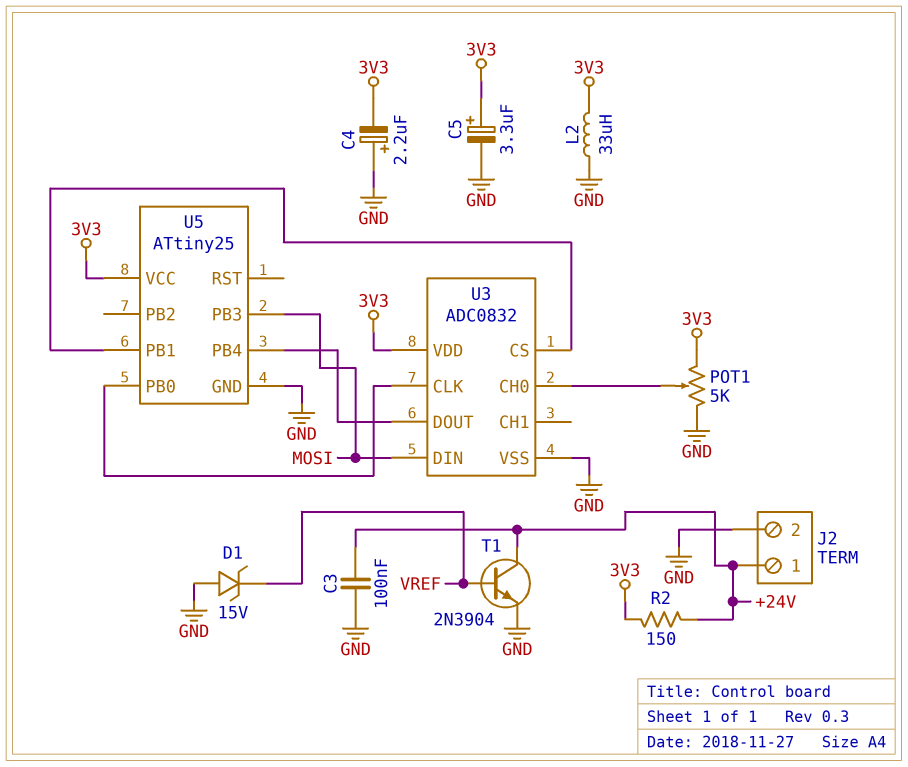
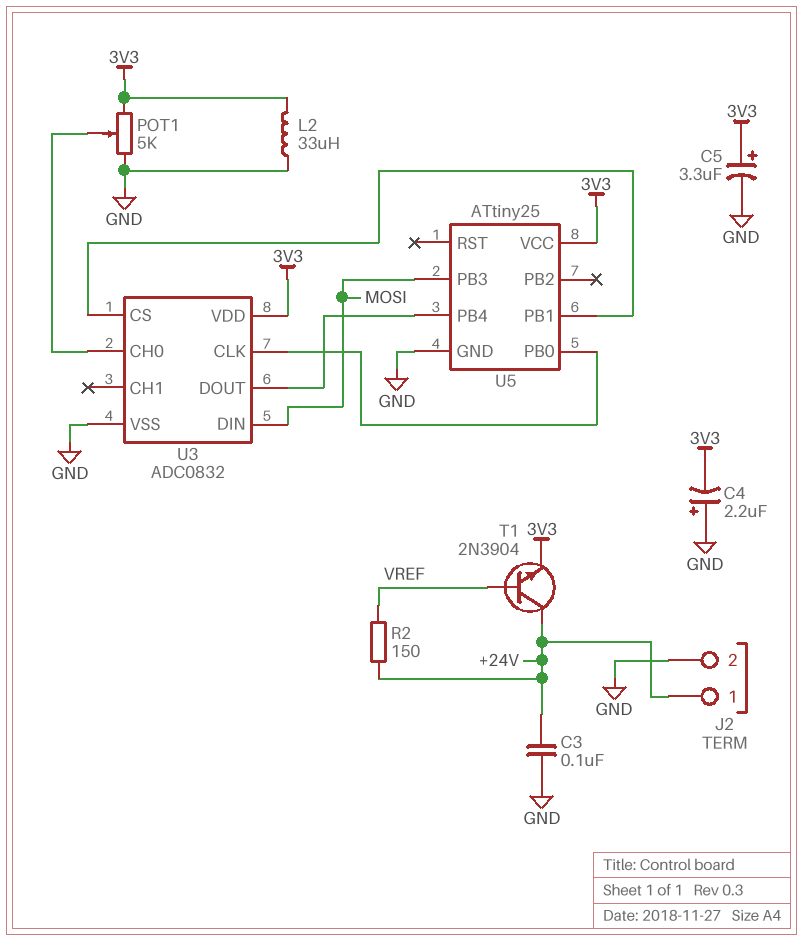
D1: zener 15V (A GND, K VREF) -> none
R2: 150 (+24V, 3V3) -> 150 (+24V, VREF)
T1: NPN 2N3904 (B VREF, C +24V, E GND) -> NPN 2N3904 (B VREF, C +24V, E 3V3)

